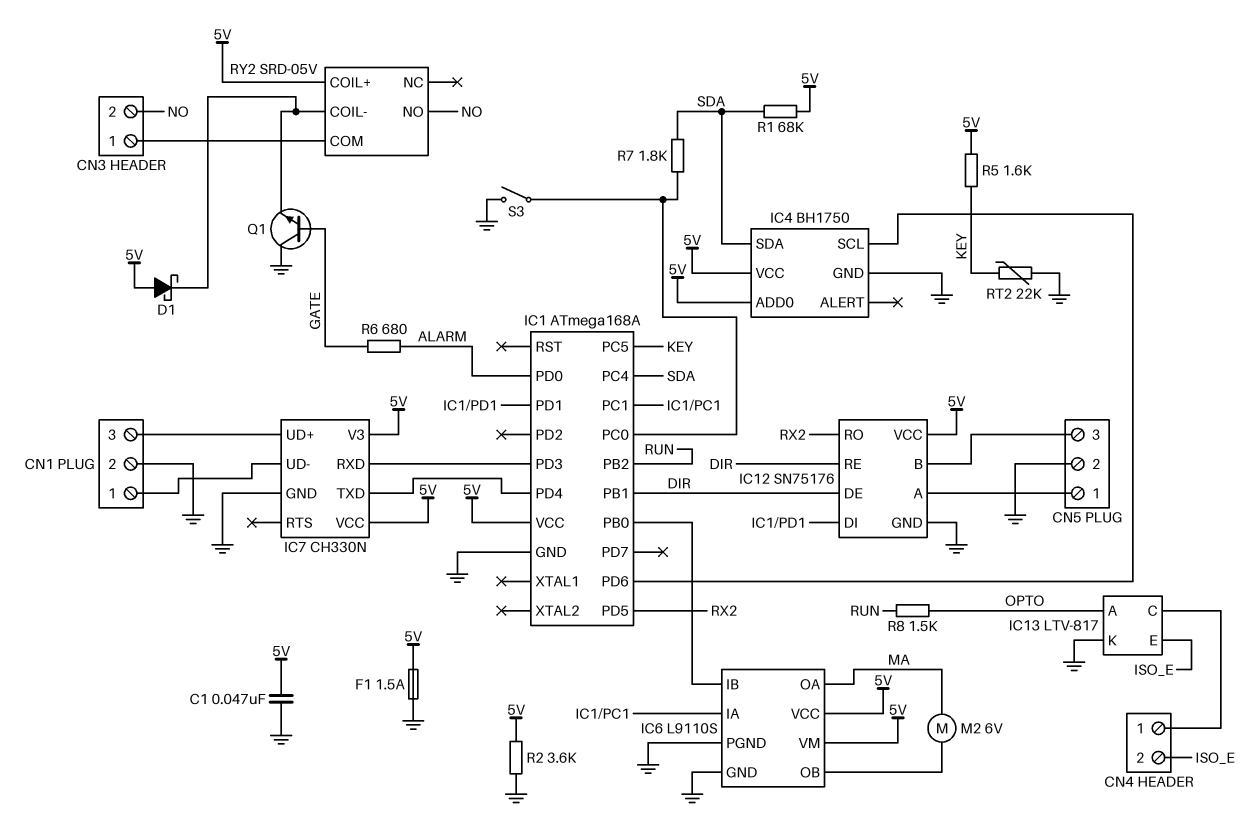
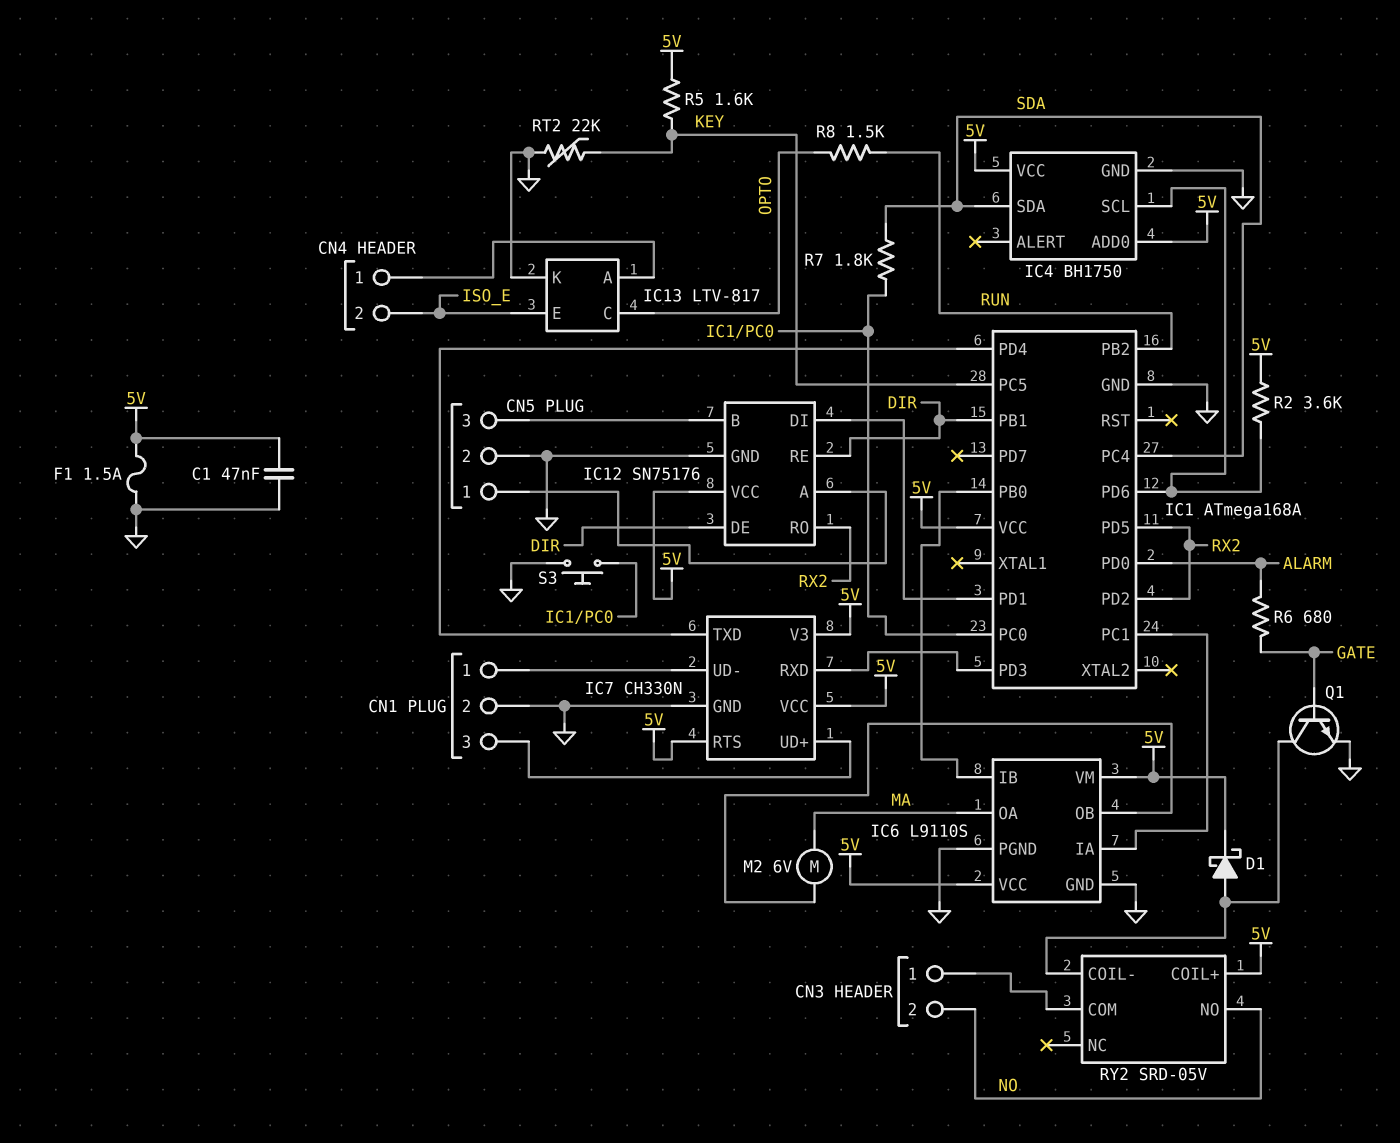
D1: schottky (A 5V, K RY2/COIL-) -> schottky (A RY2/COIL-, K 5V)
IC1 pin PD2: none -> RX2
IC7 pin RTS: none -> 5V
IC13 pin A: OPTO -> CN4/1
IC13 pin C: CN4/1 -> OPTO
Q1: NPN (B GATE, C GND, E RY2/COIL-) -> NPN (B GATE, C RY2/COIL-, E GND)
R1: 68k (5V, SDA) -> none
R2: 3.6k (5V, GND) -> 3.6k (5V, IC1/PD6)
S3: switch (GND, IC1/PC0) -> button (GND, IC1/PC0)

